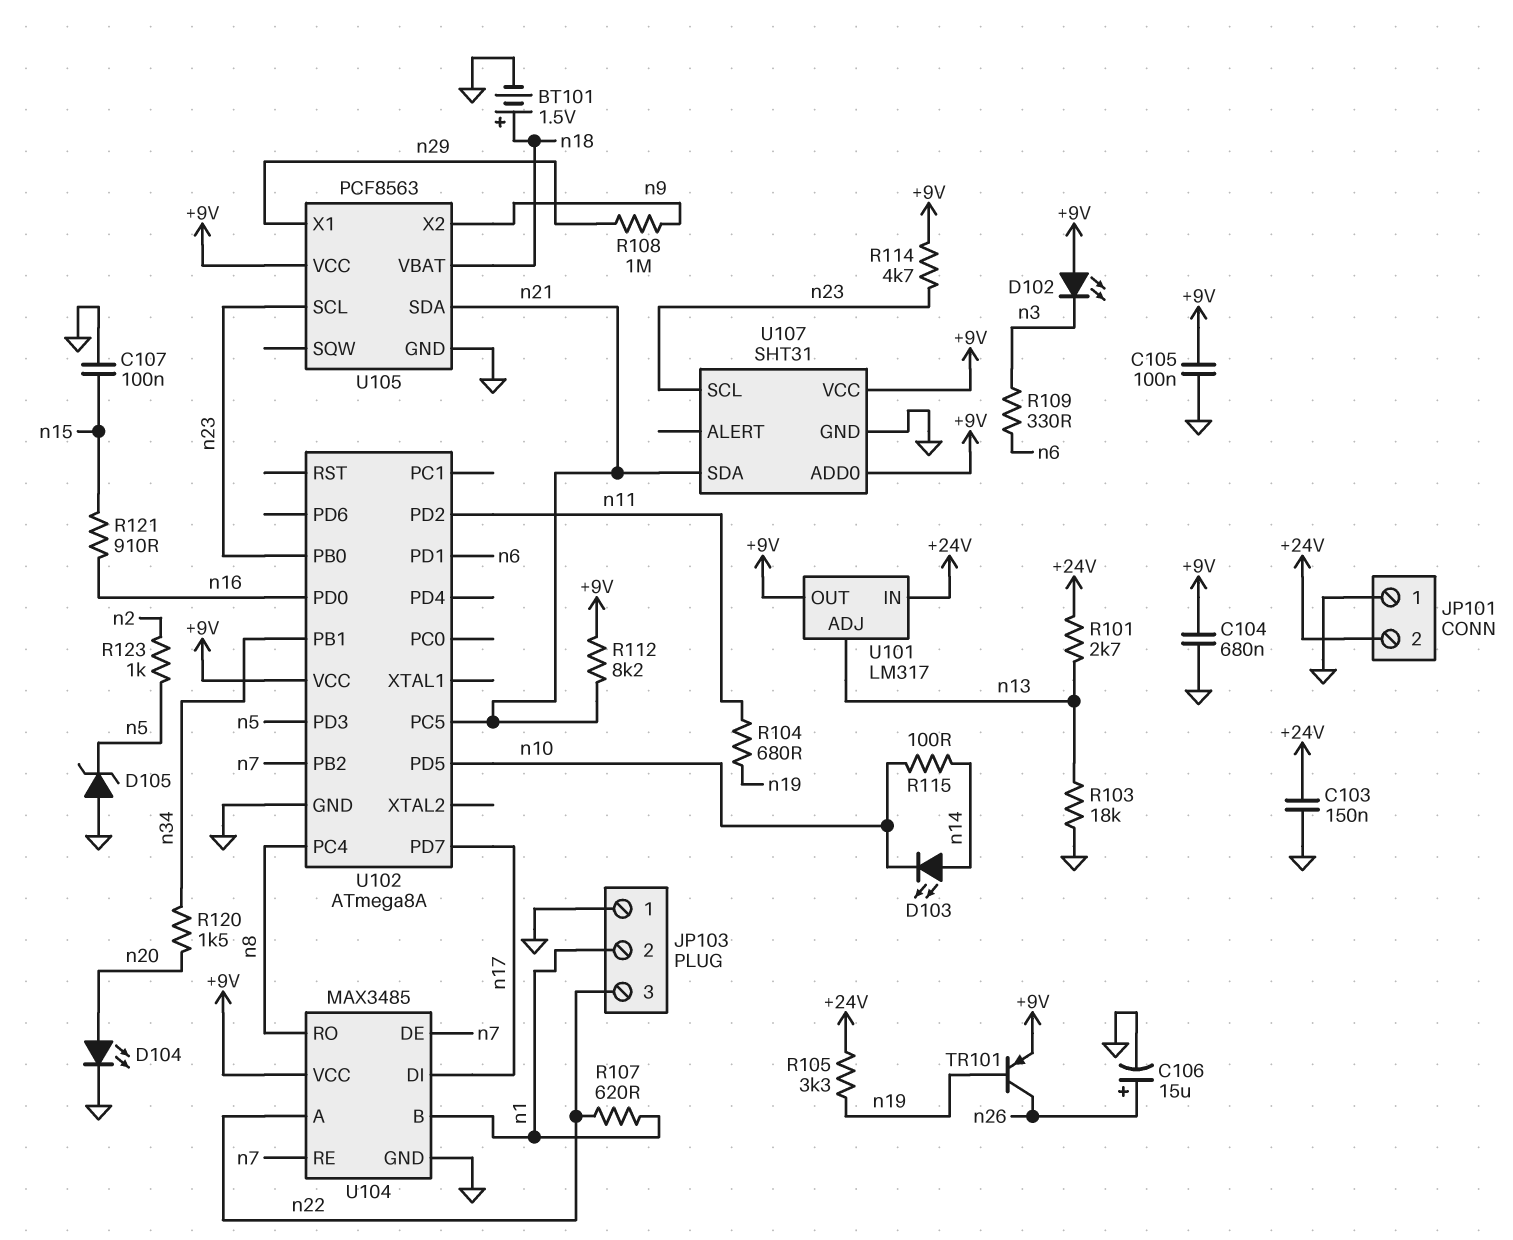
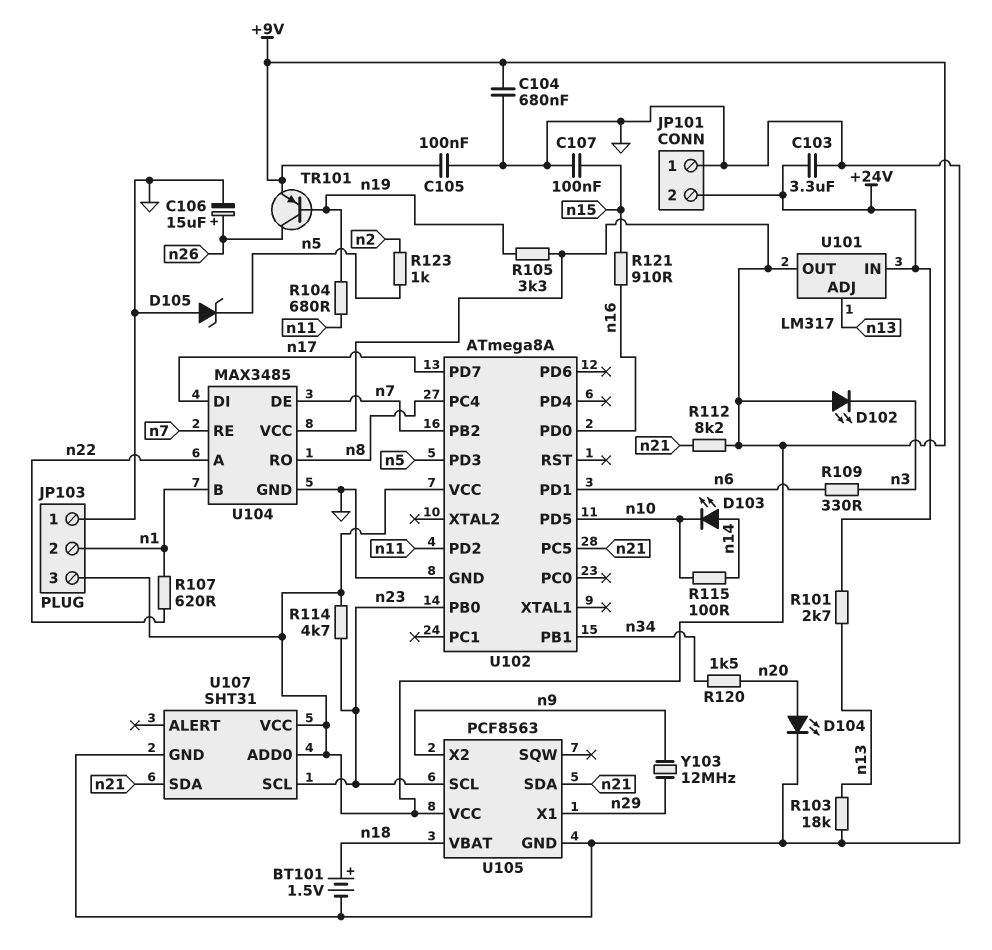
C103: 150nF (+24V, GND) -> 3.3uF (+24V, GND)
JP103 pin 3: n22 -> +9V
R105: 3.3k (+24V, n19) -> 3.3k (+9V, n19)
R108: 1M (n9, n29) -> none
Y103: none -> 12MHz (n9, n29)

